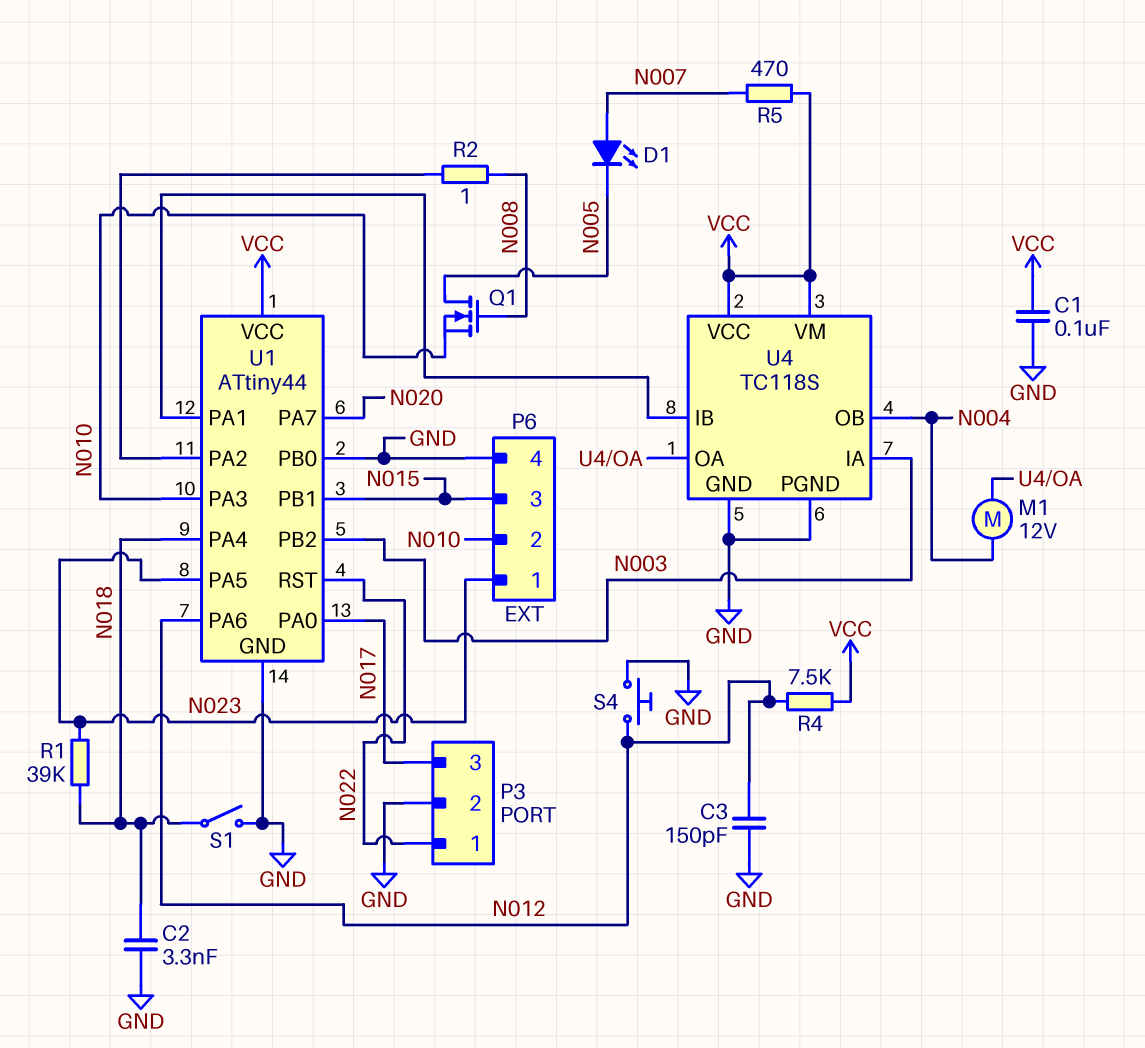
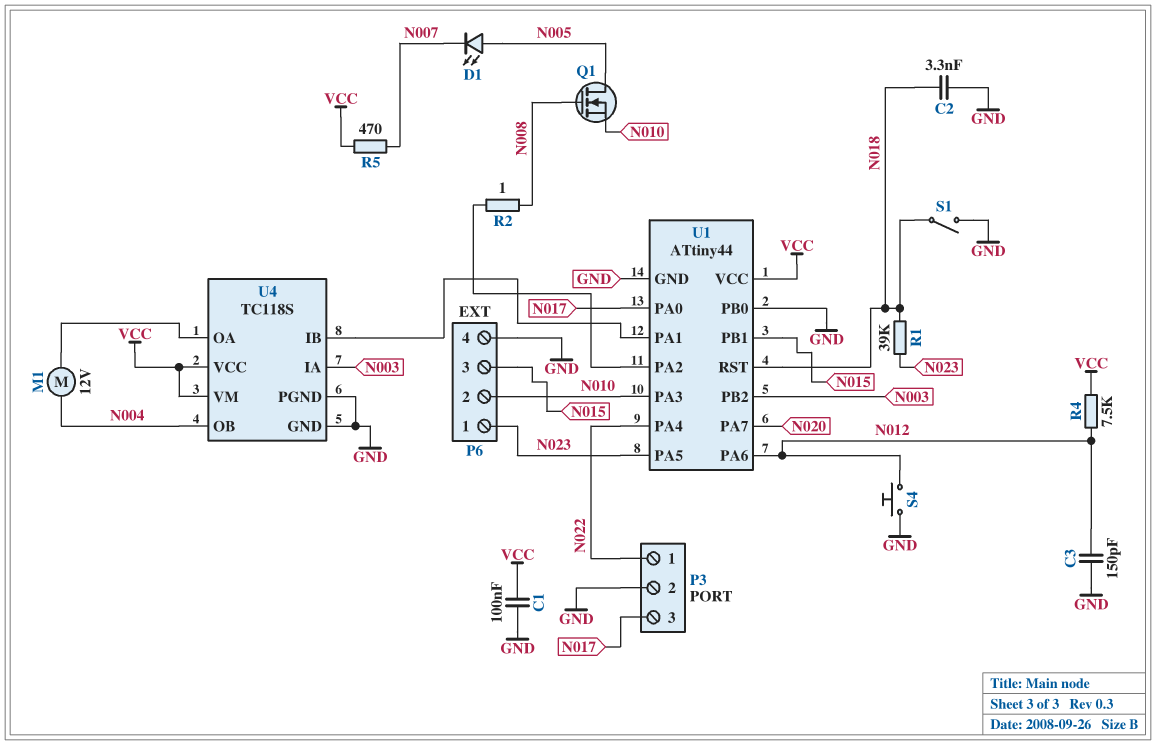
D1: LED (A N007, K N005) -> LED (A N005, K N007)
U1 pin PA4: N018 -> N022
U1 pin RST: N022 -> N018

